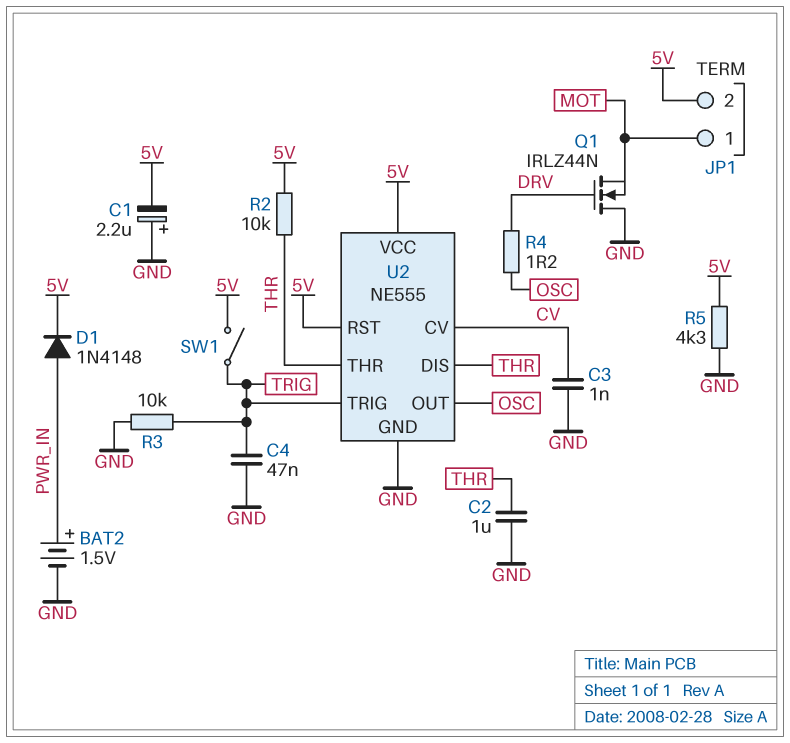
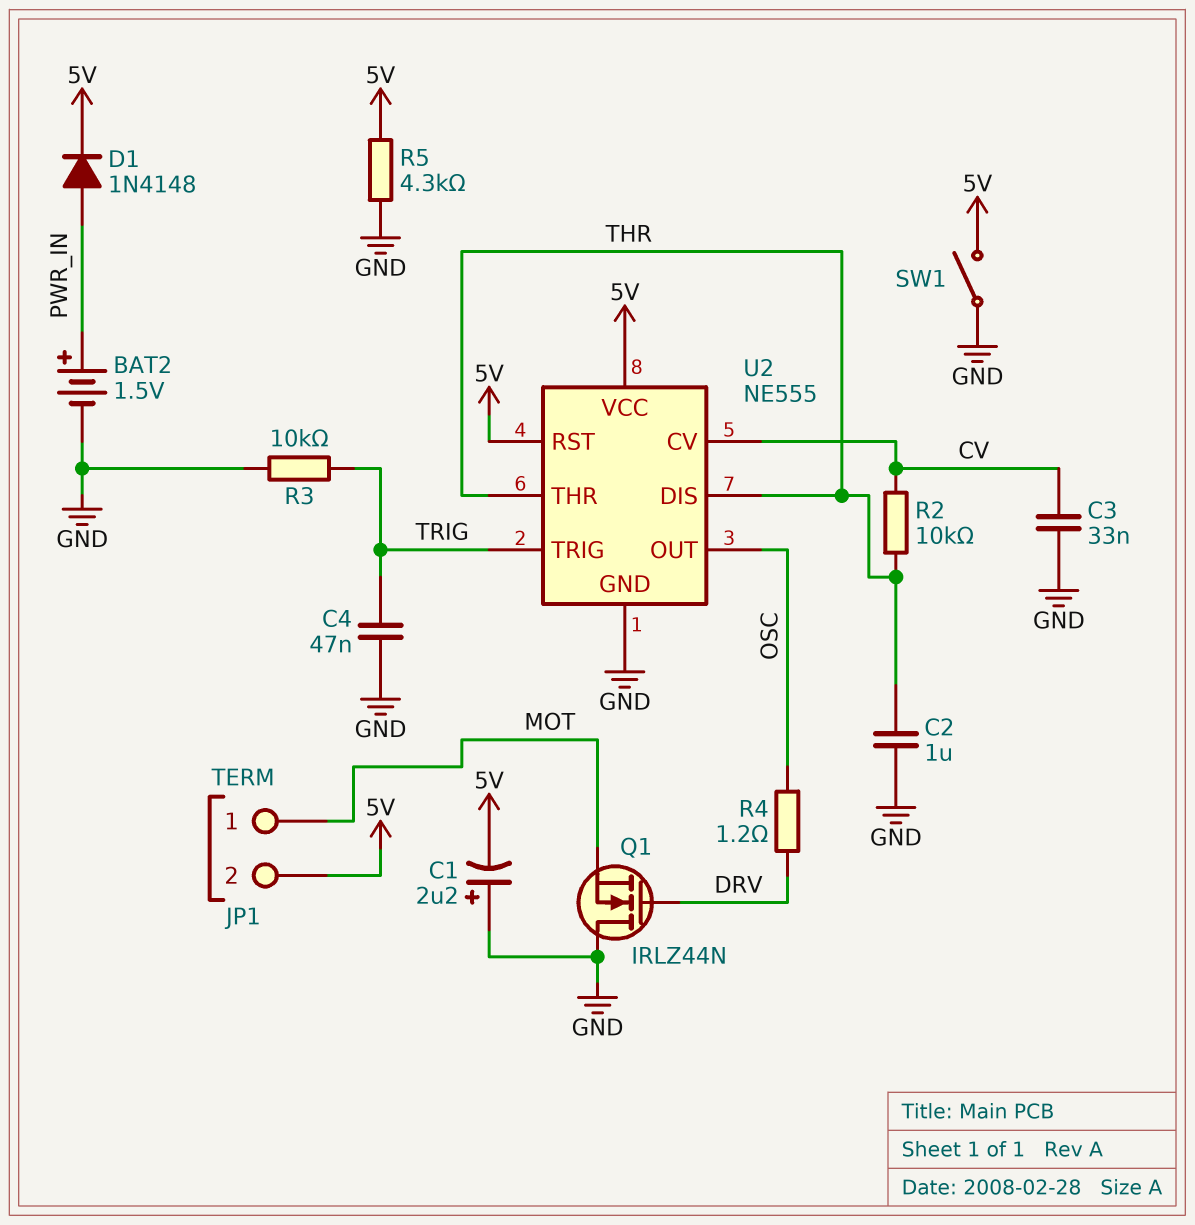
C3: 1nF (CV, GND) -> 33nF (CV, GND)
R2: 10k (5V, THR) -> 10k (CV, THR)
SW1: switch (5V, TRIG) -> switch (5V, GND)

